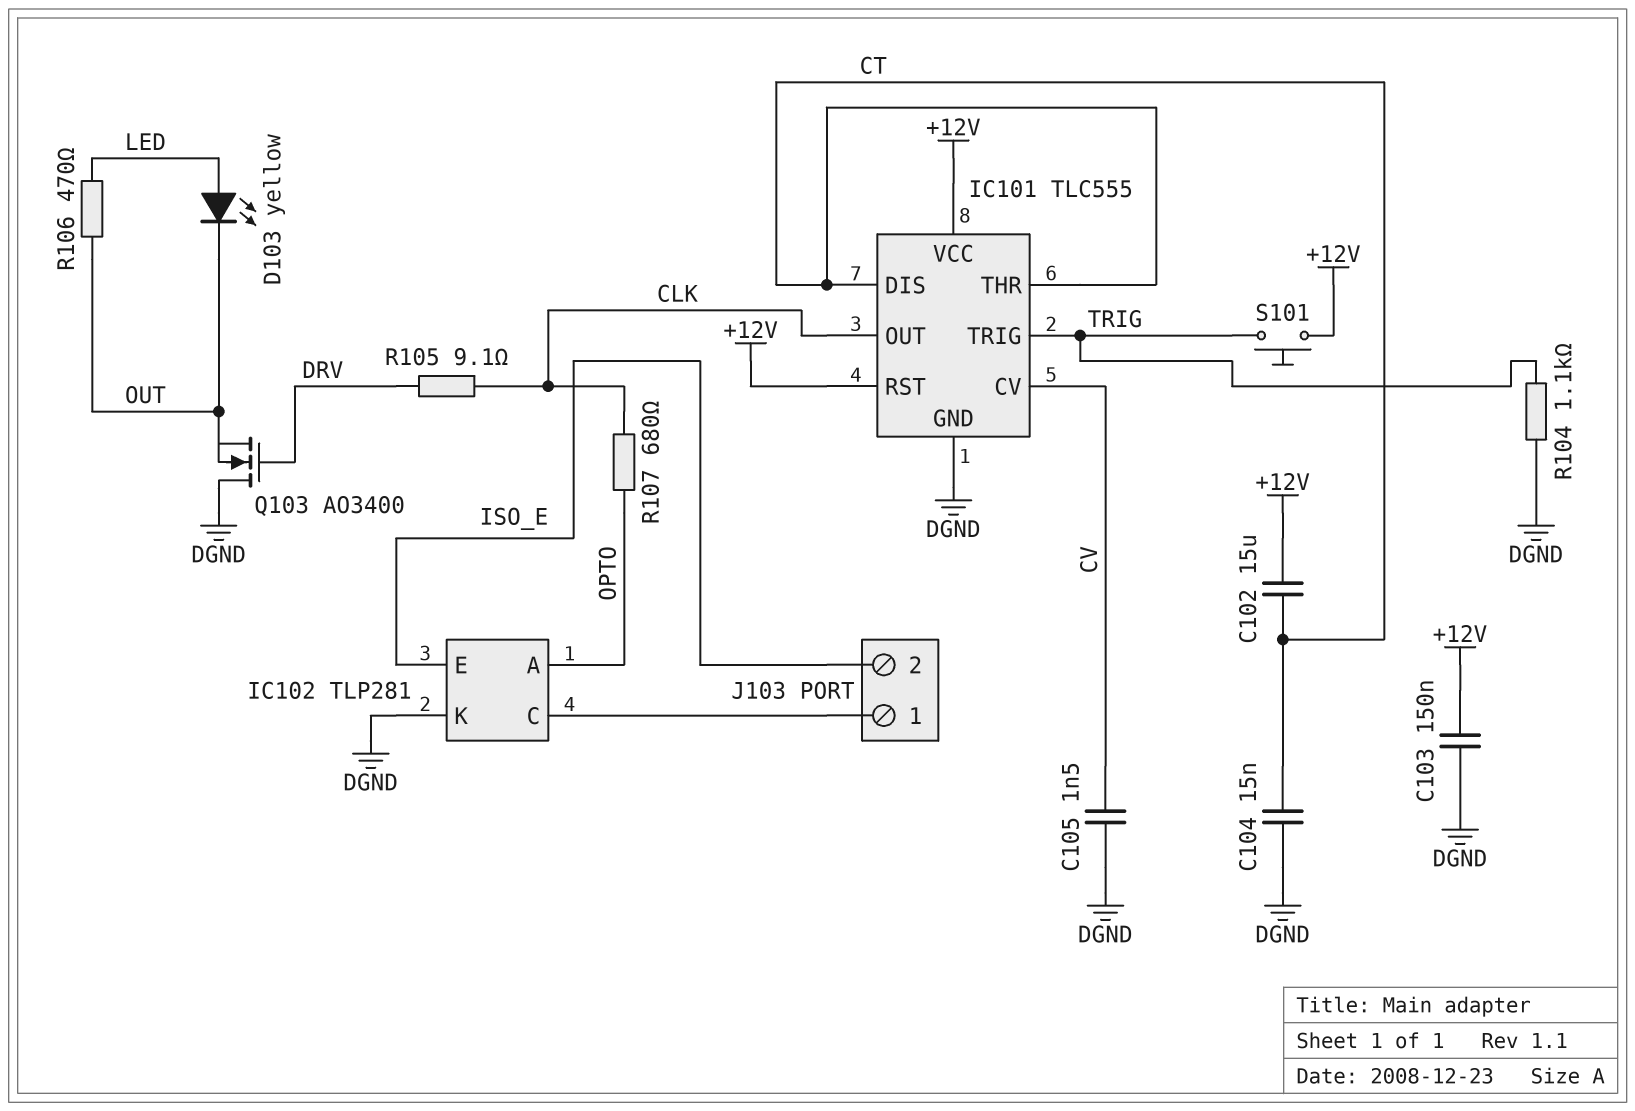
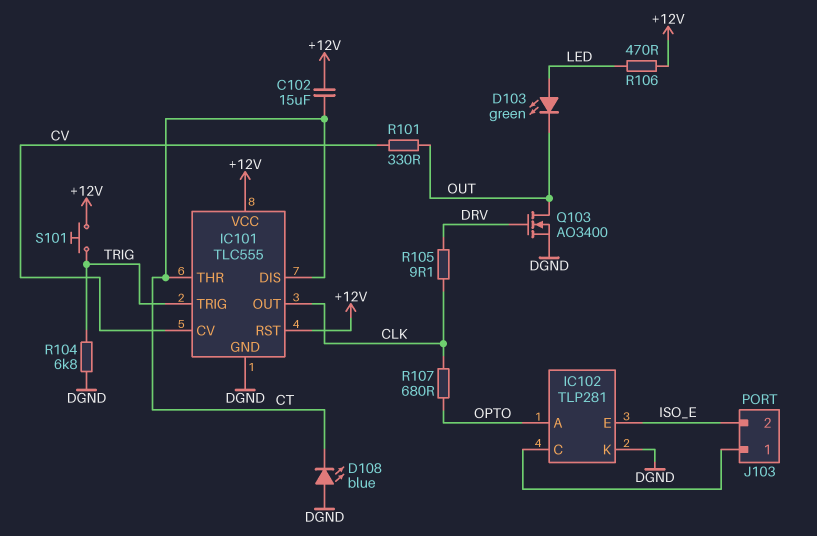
C103: 150nF (+12V, DGND) -> none
C104: 15nF (CT, DGND) -> none
C105: 1.5nF (CV, DGND) -> none
D103: LED yellow (A LED, K OUT) -> LED green (A LED, K OUT)
D108: none -> LED blue (A DGND, K CT)
Q103: NMOS AO3400 (G DRV, D DGND, S OUT) -> NMOS AO3400 (G DRV, D OUT, S DGND)
R101: none -> 330 (CV, OUT)
R104: 1.1k (DGND, TRIG) -> 6.8k (DGND, TRIG)
R106: 470 (LED, OUT) -> 470 (+12V, LED)

